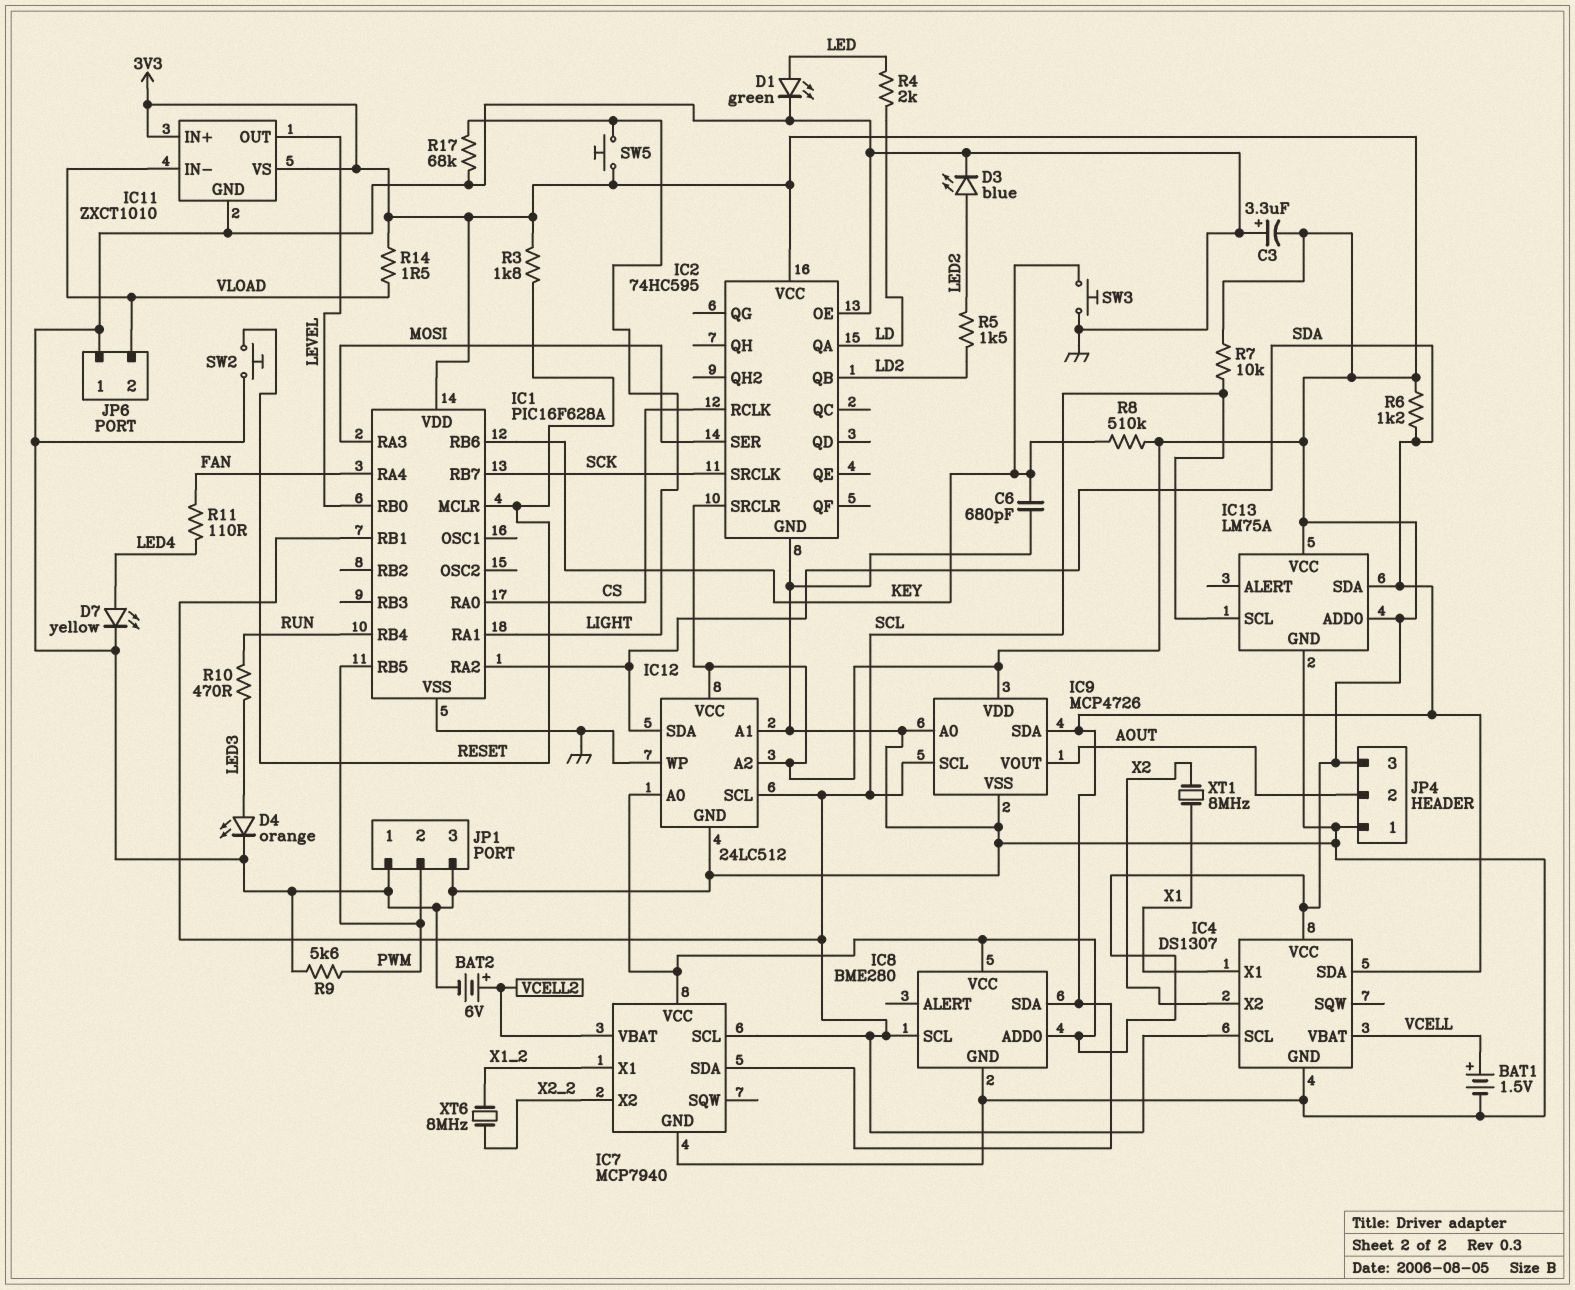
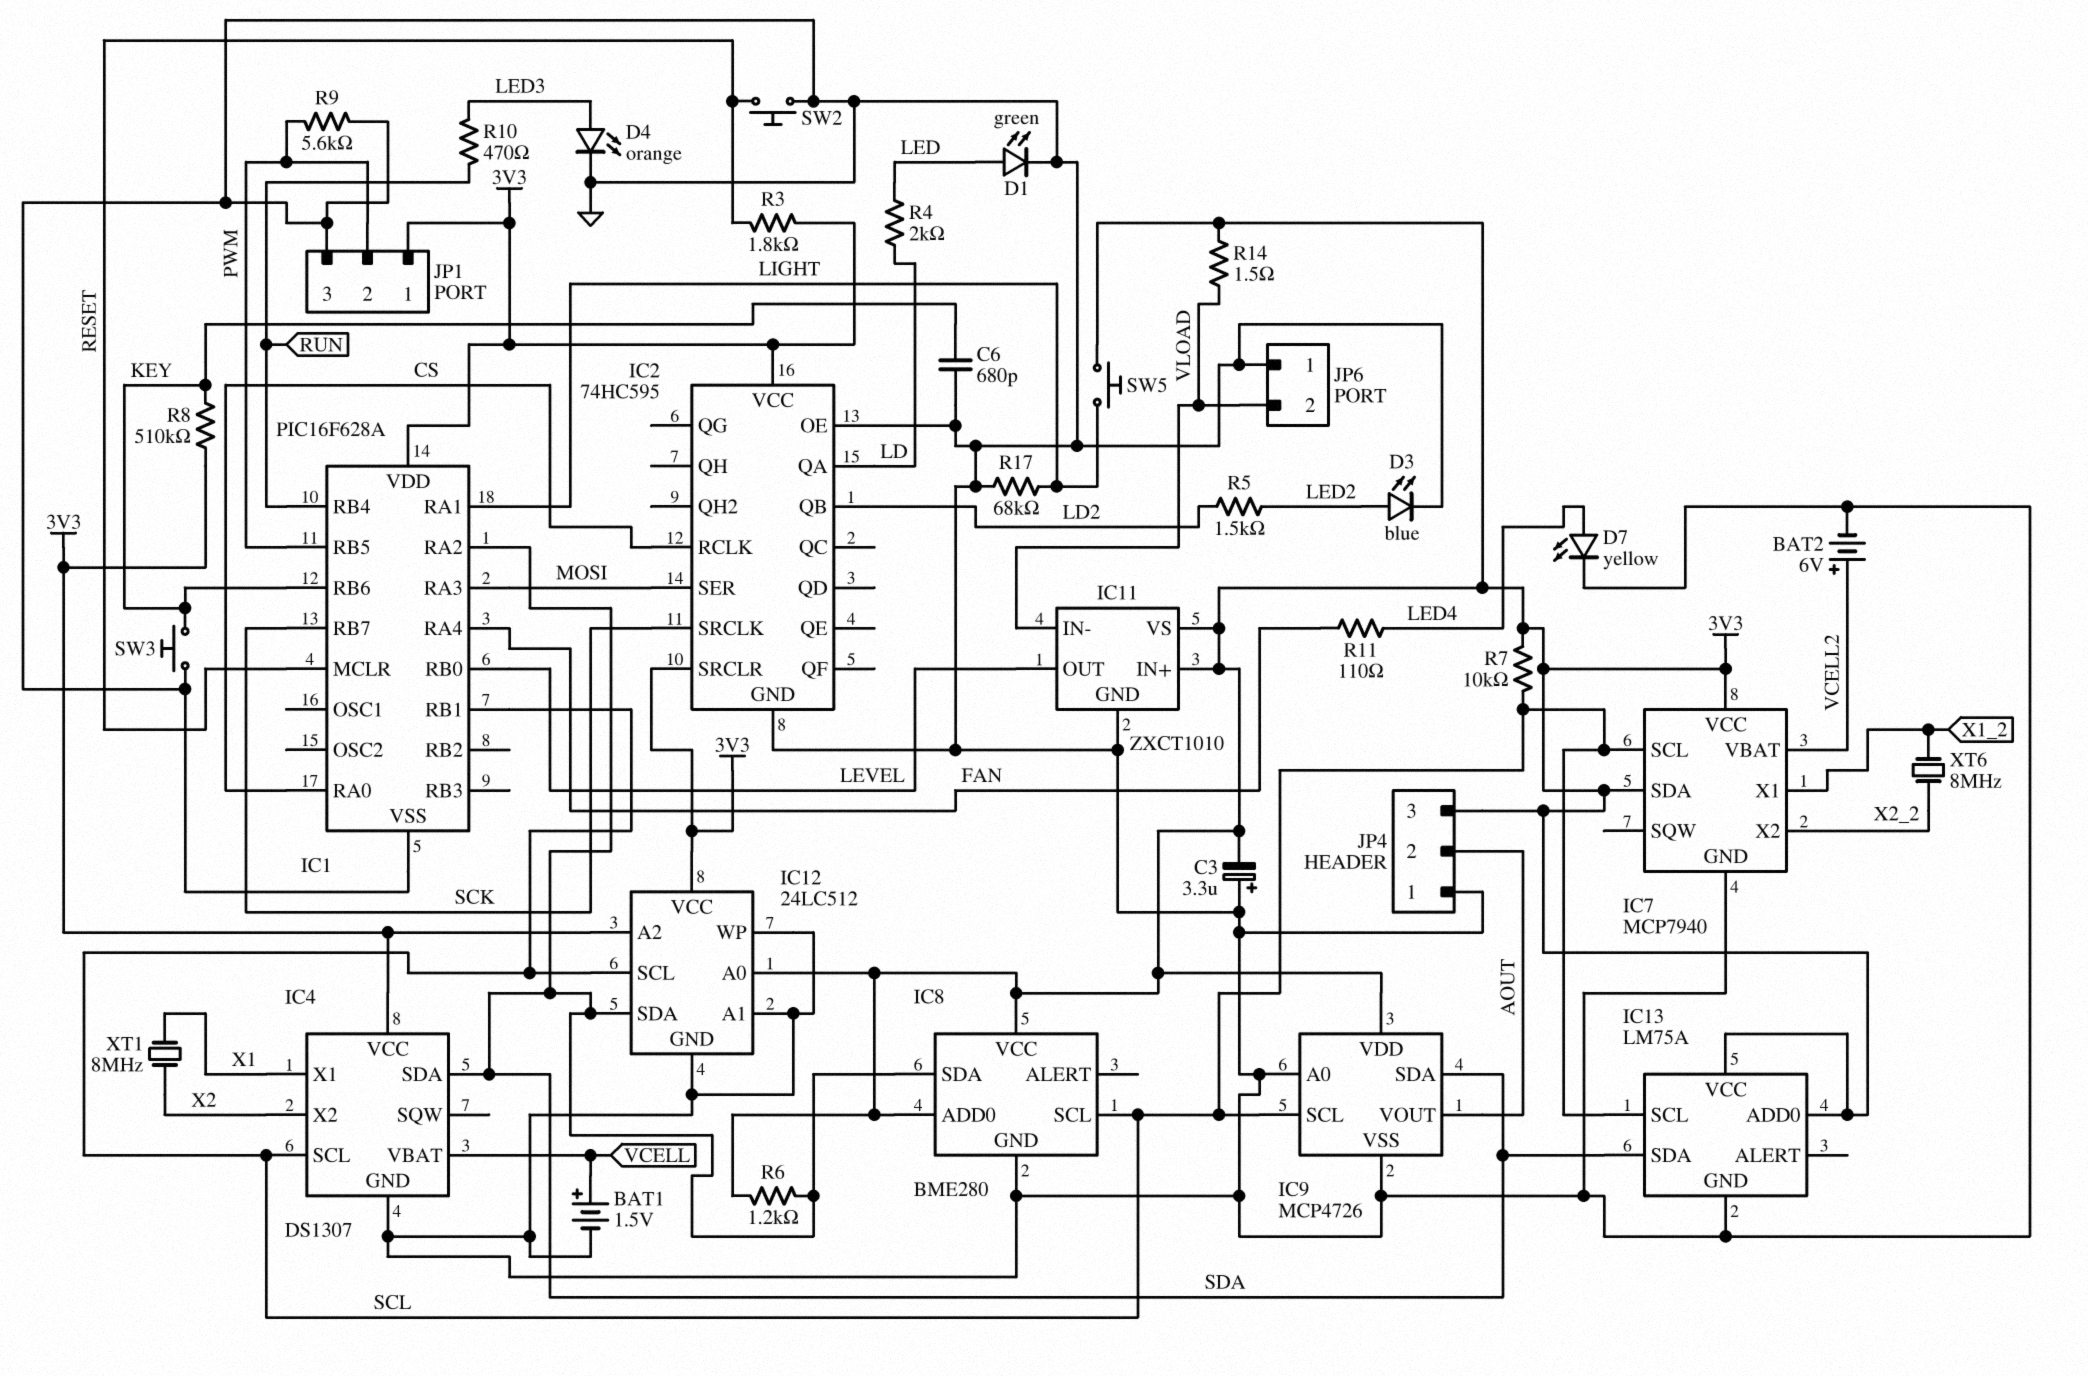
IC7 pin SDA: SDA -> 3V3
JP1 pin 1: GND -> 3V3

